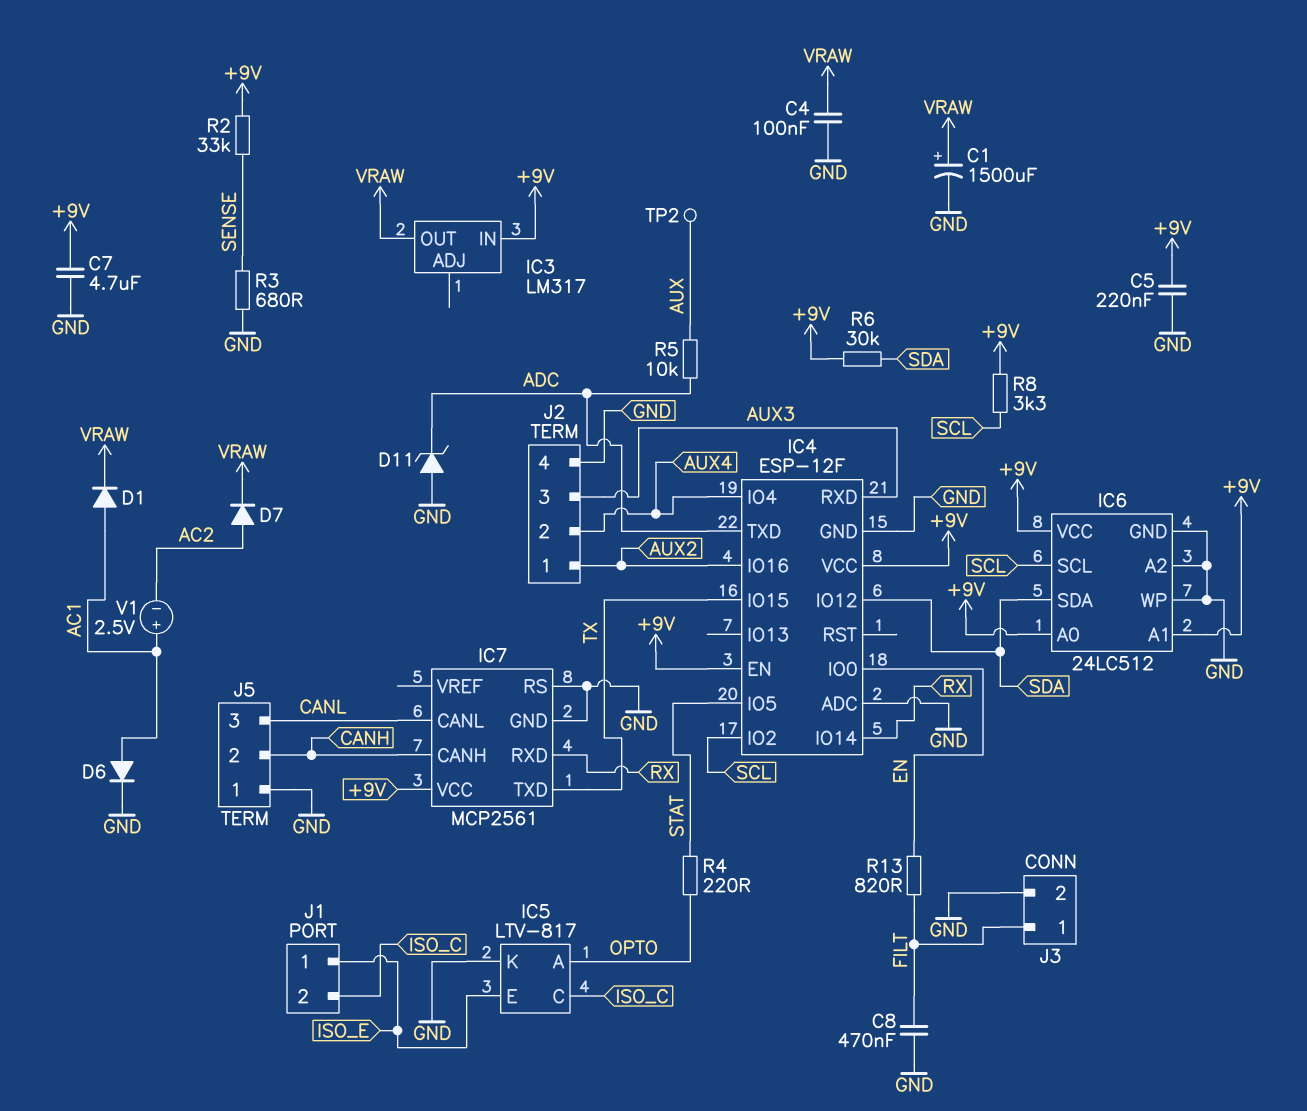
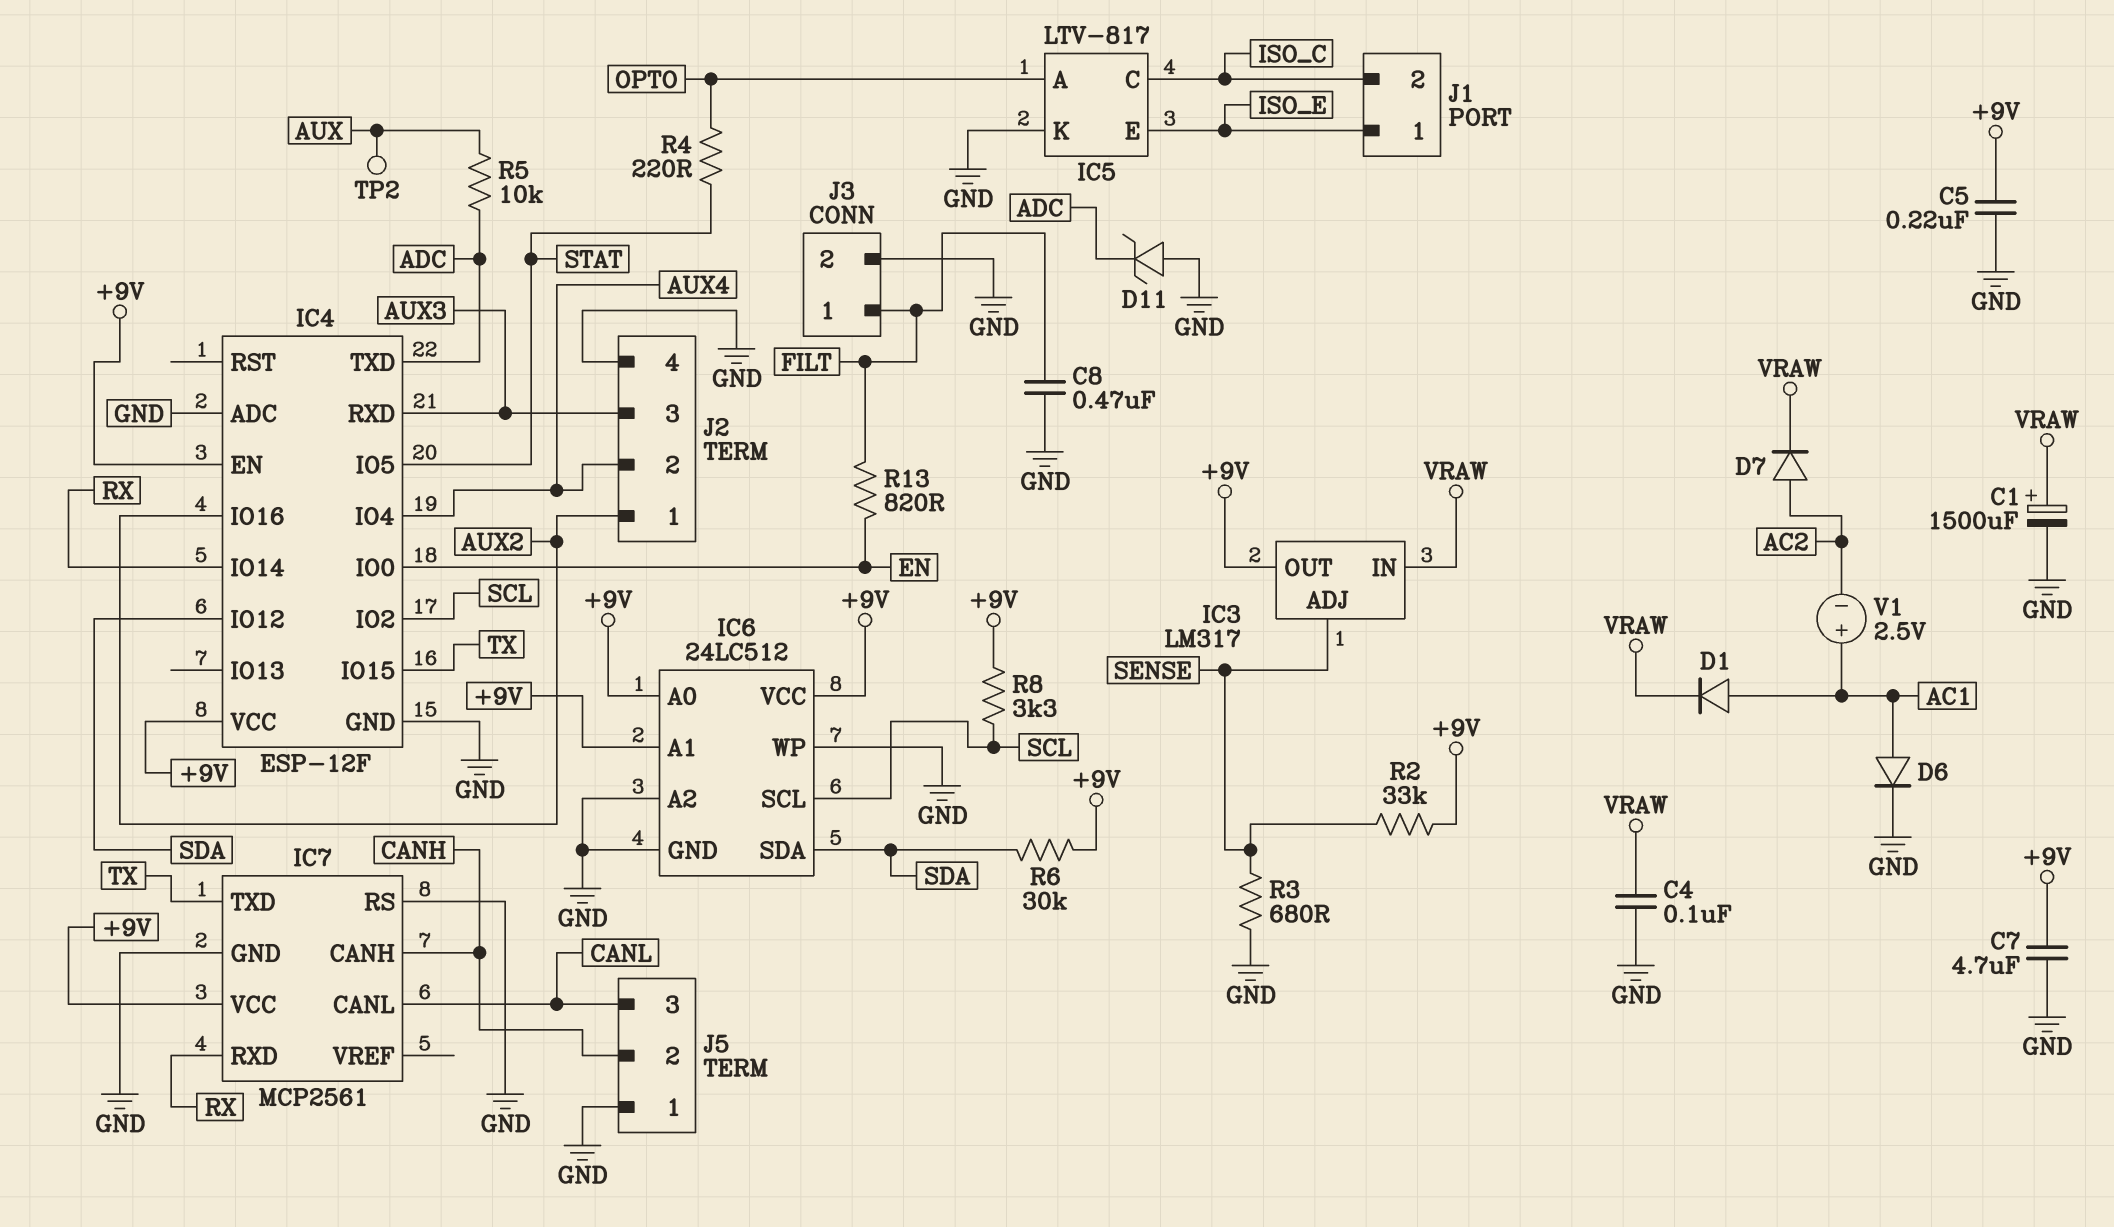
IC3 pin ADJ: none -> SENSE
IC3 pin IN: +9V -> VRAW
IC3 pin OUT: VRAW -> +9V

